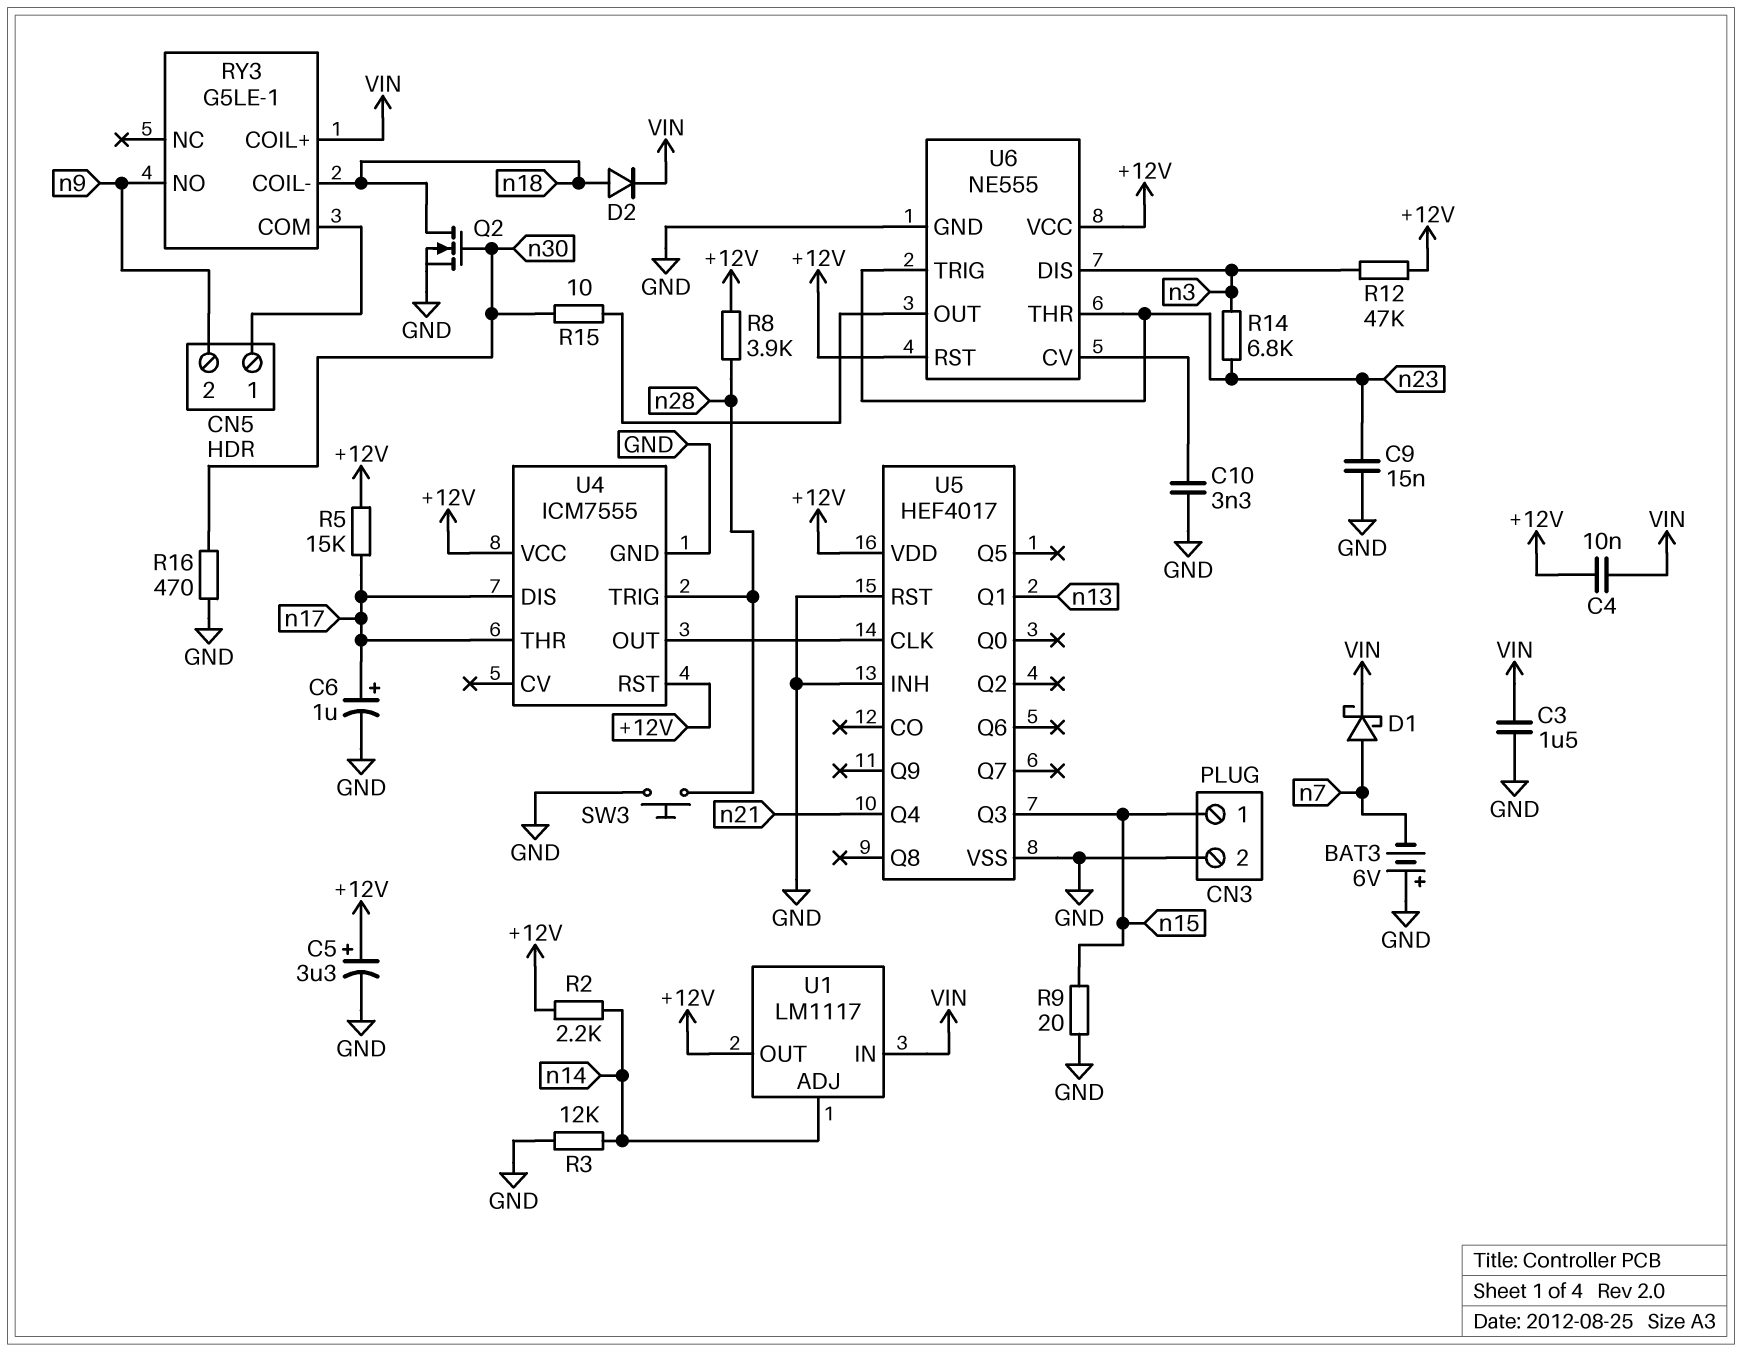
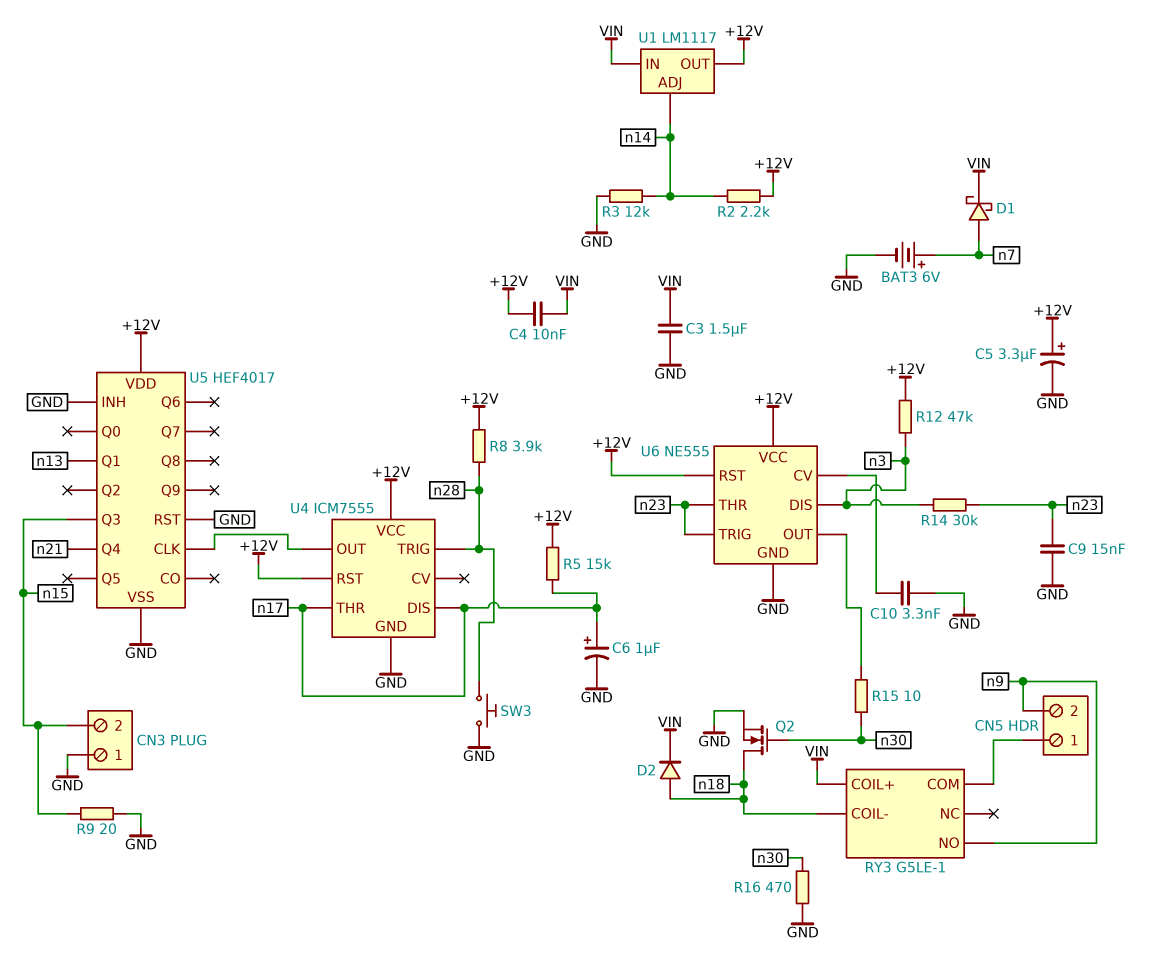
BAT3: 6V (plus GND, minus n7) -> 6V (plus n7, minus GND)
CN3 pin 1: n15 -> GND
CN3 pin 2: GND -> n15
R14: 6.8k (n3, n23) -> 30k (n3, n23)

